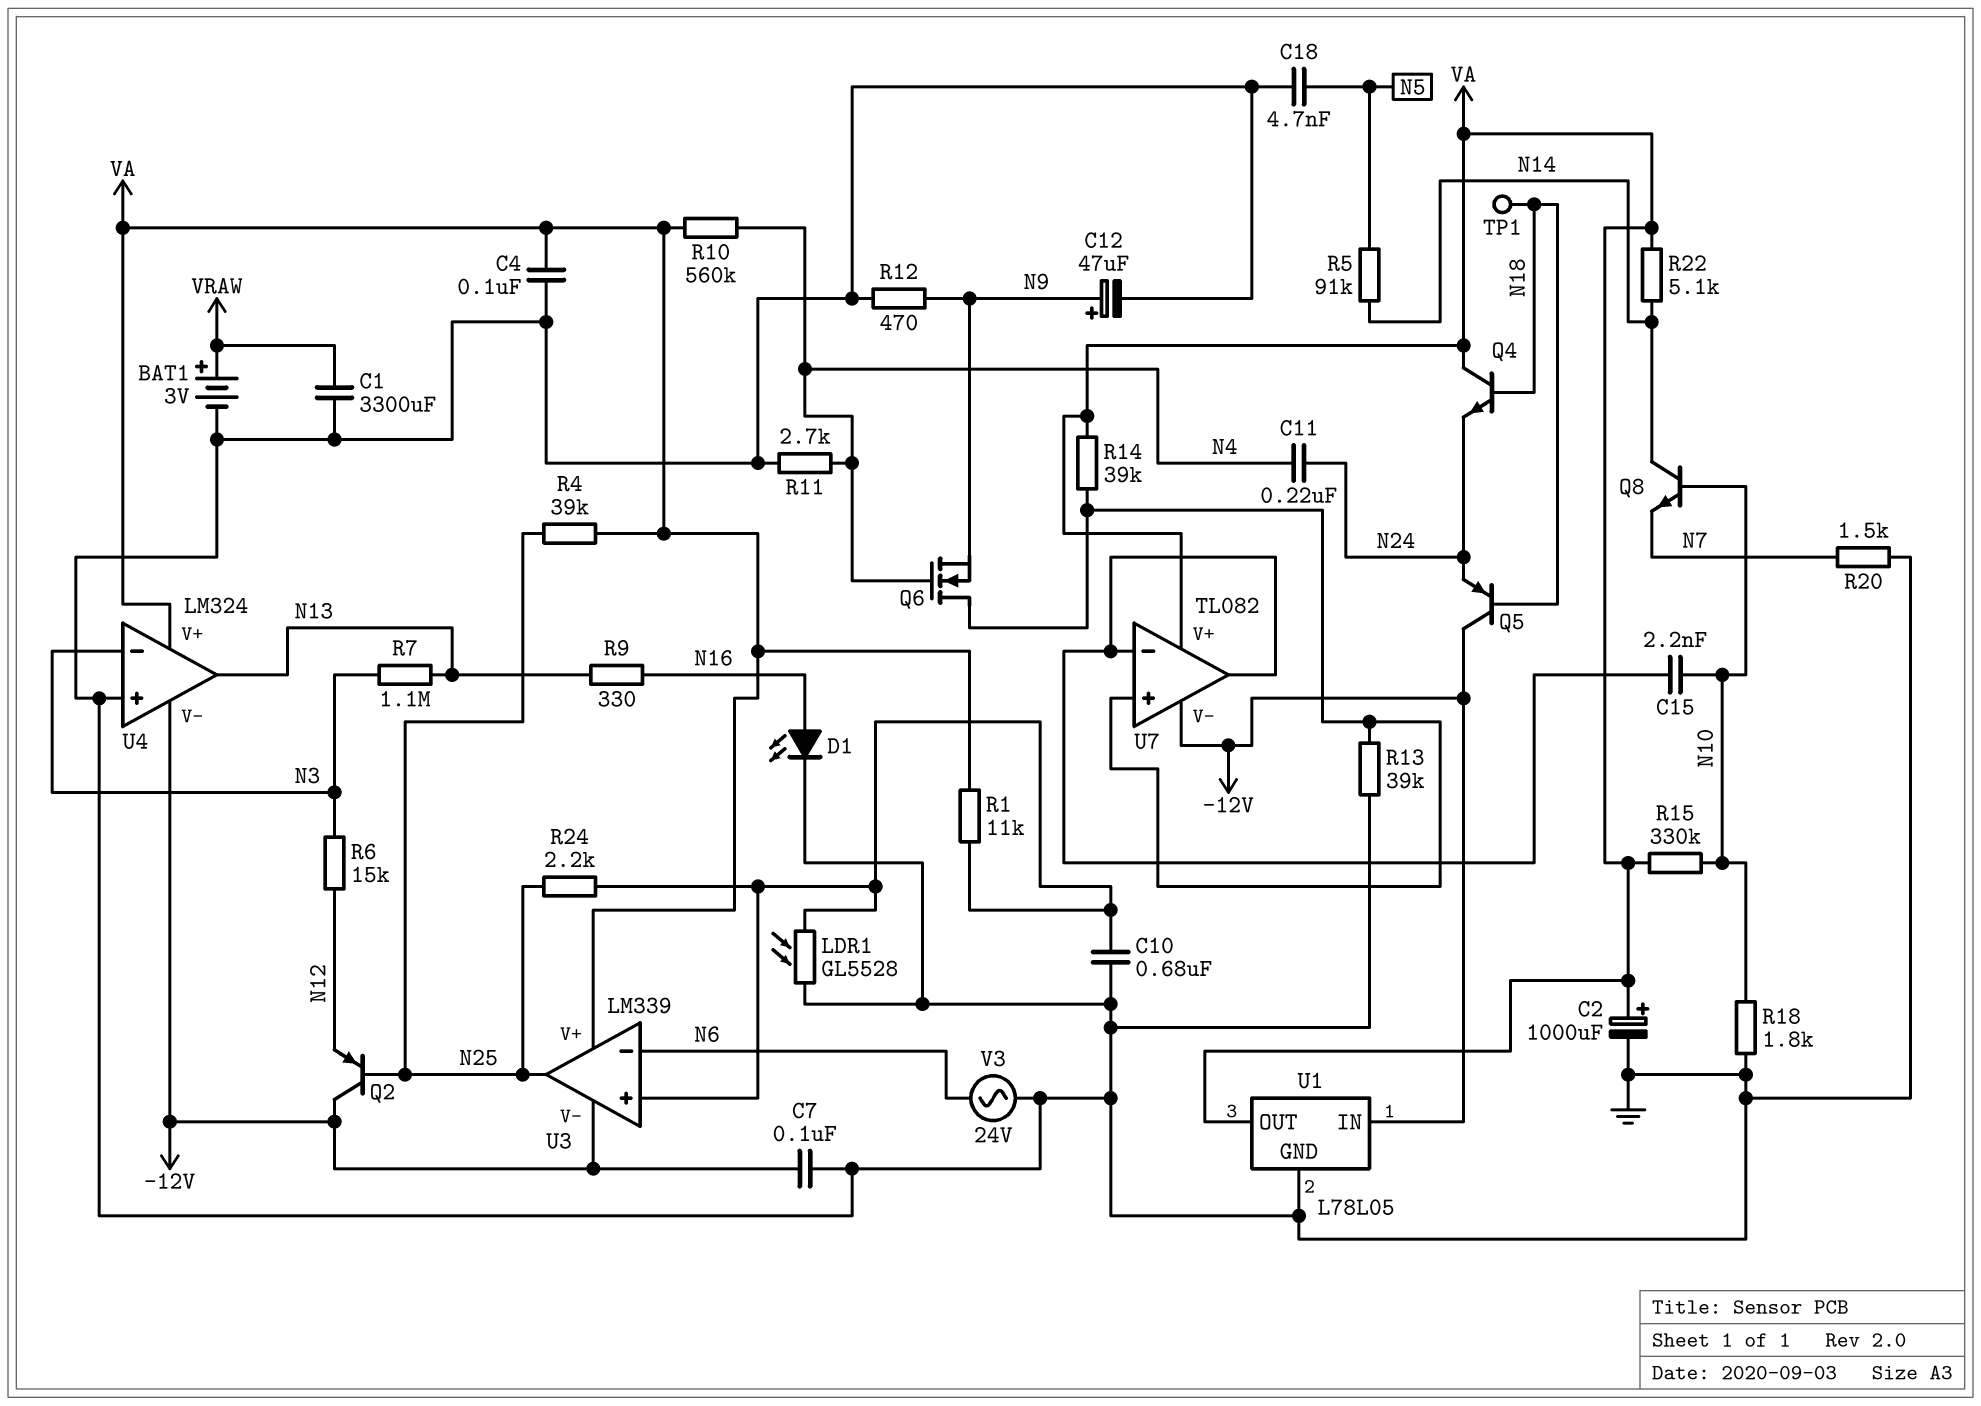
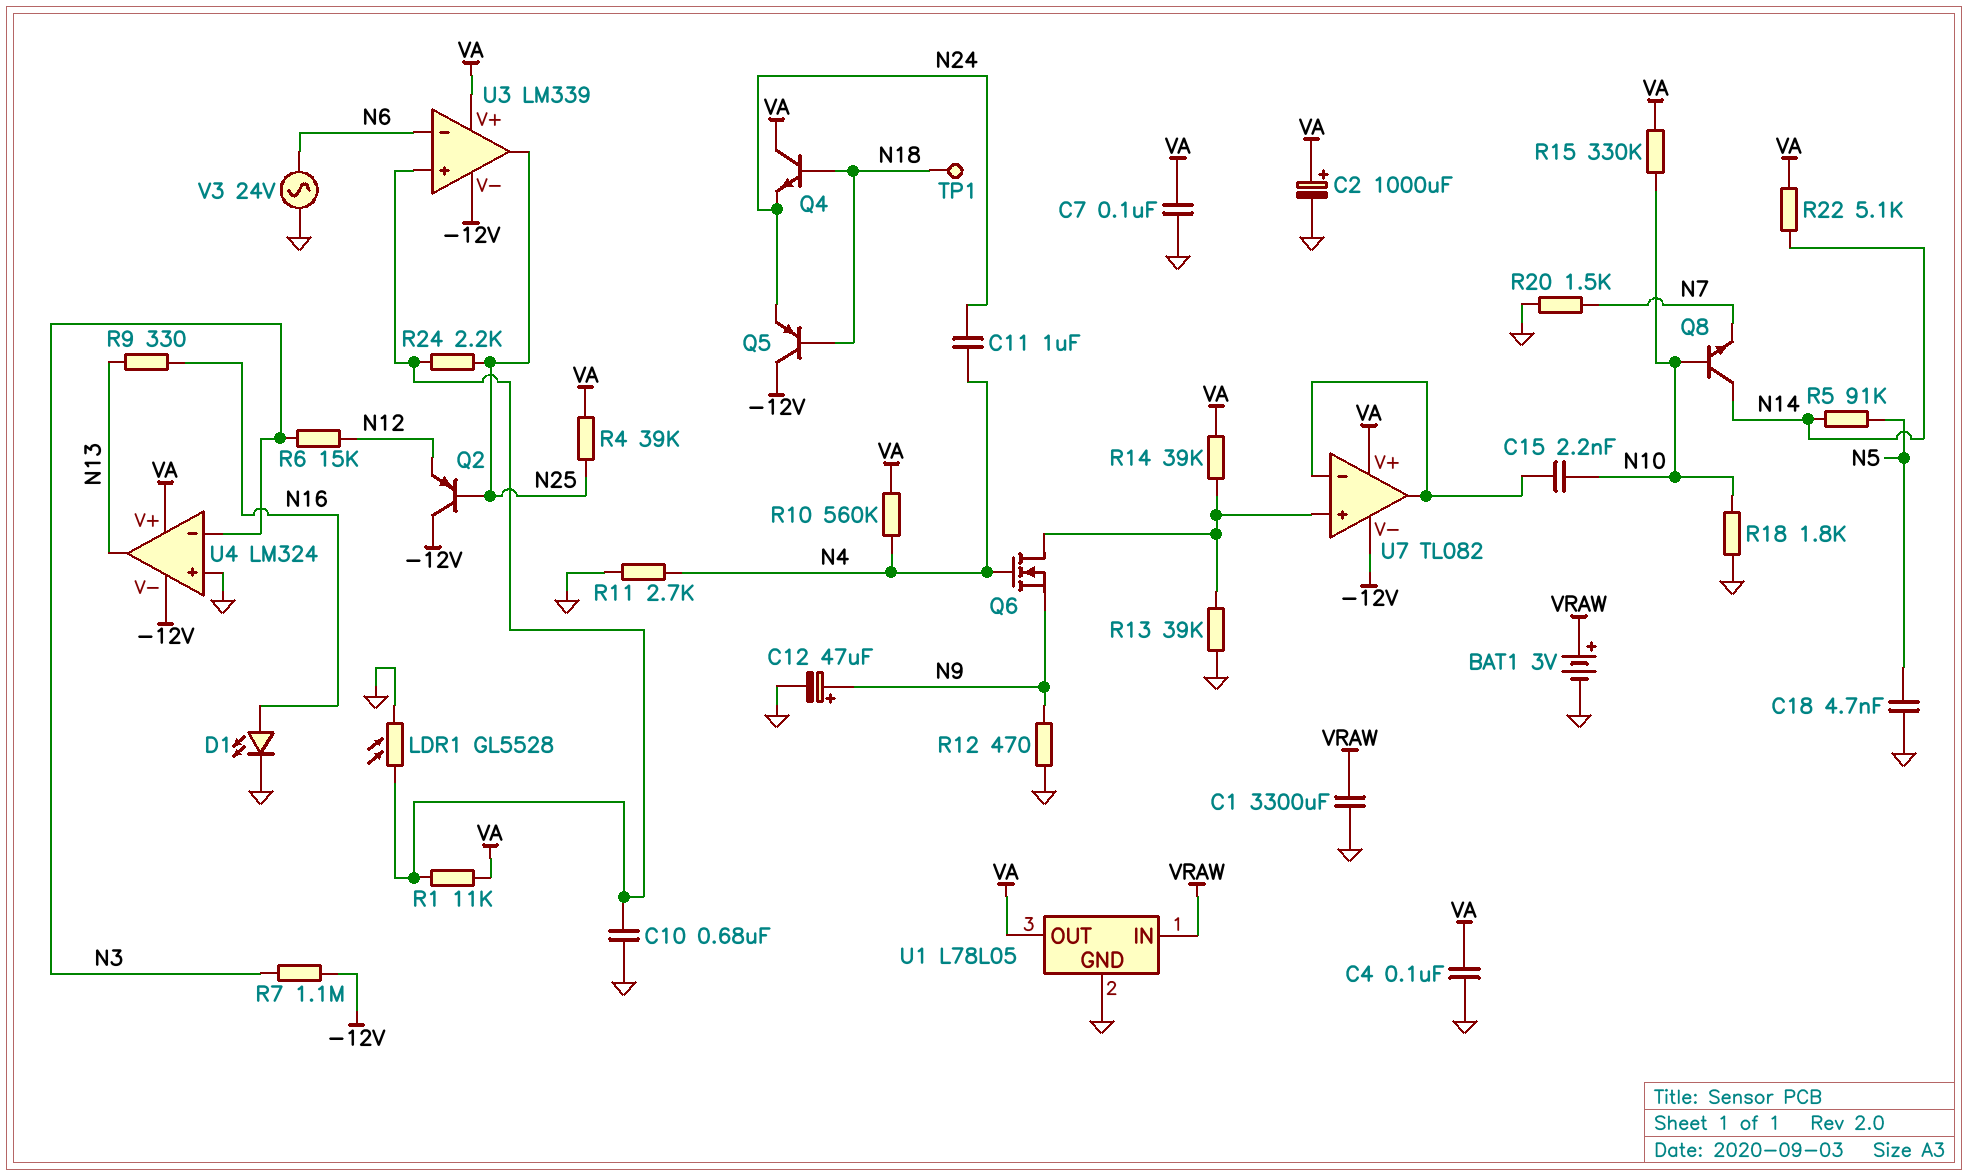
C7: 100nF (-12V, GND) -> 100nF (GND, VA)
C11: 220nF (N4, N24) -> 1uF (N4, N24)
R7: 1.1M (N3, N13) -> 1.1M (-12V, N3)
U1 pin IN: -12V -> VRAW

